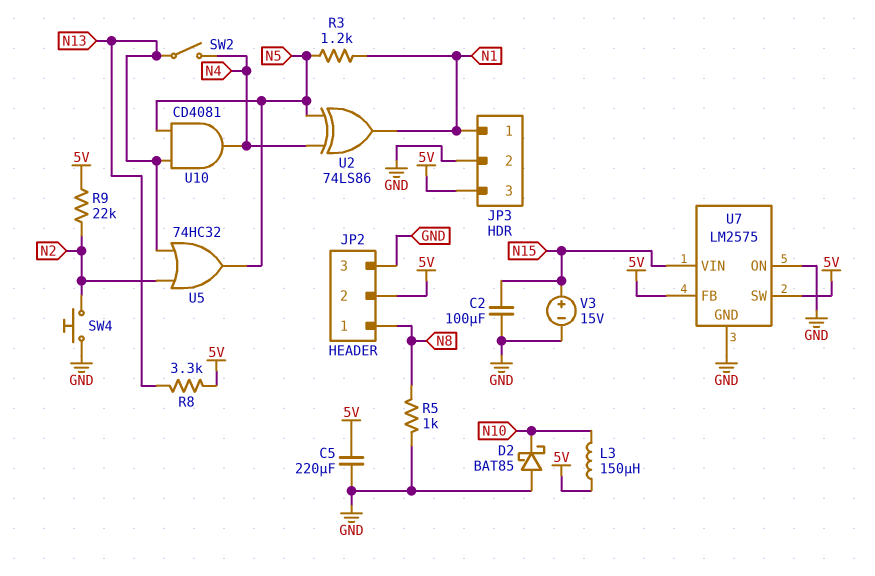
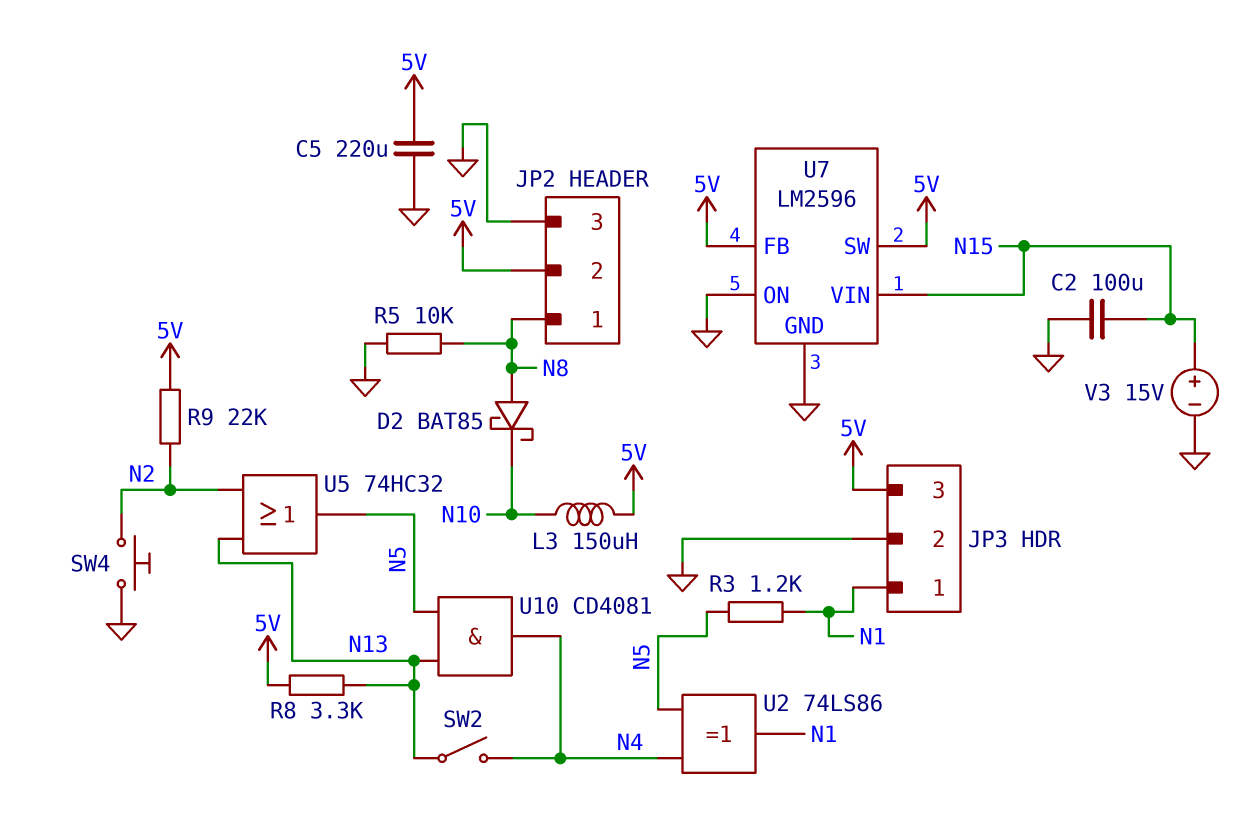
D2: schottky BAT85 (A GND, K N10) -> schottky BAT85 (A N8, K N10)
R5: 1k (GND, N8) -> 10k (GND, N8)
U7: LM2575 -> LM2596

